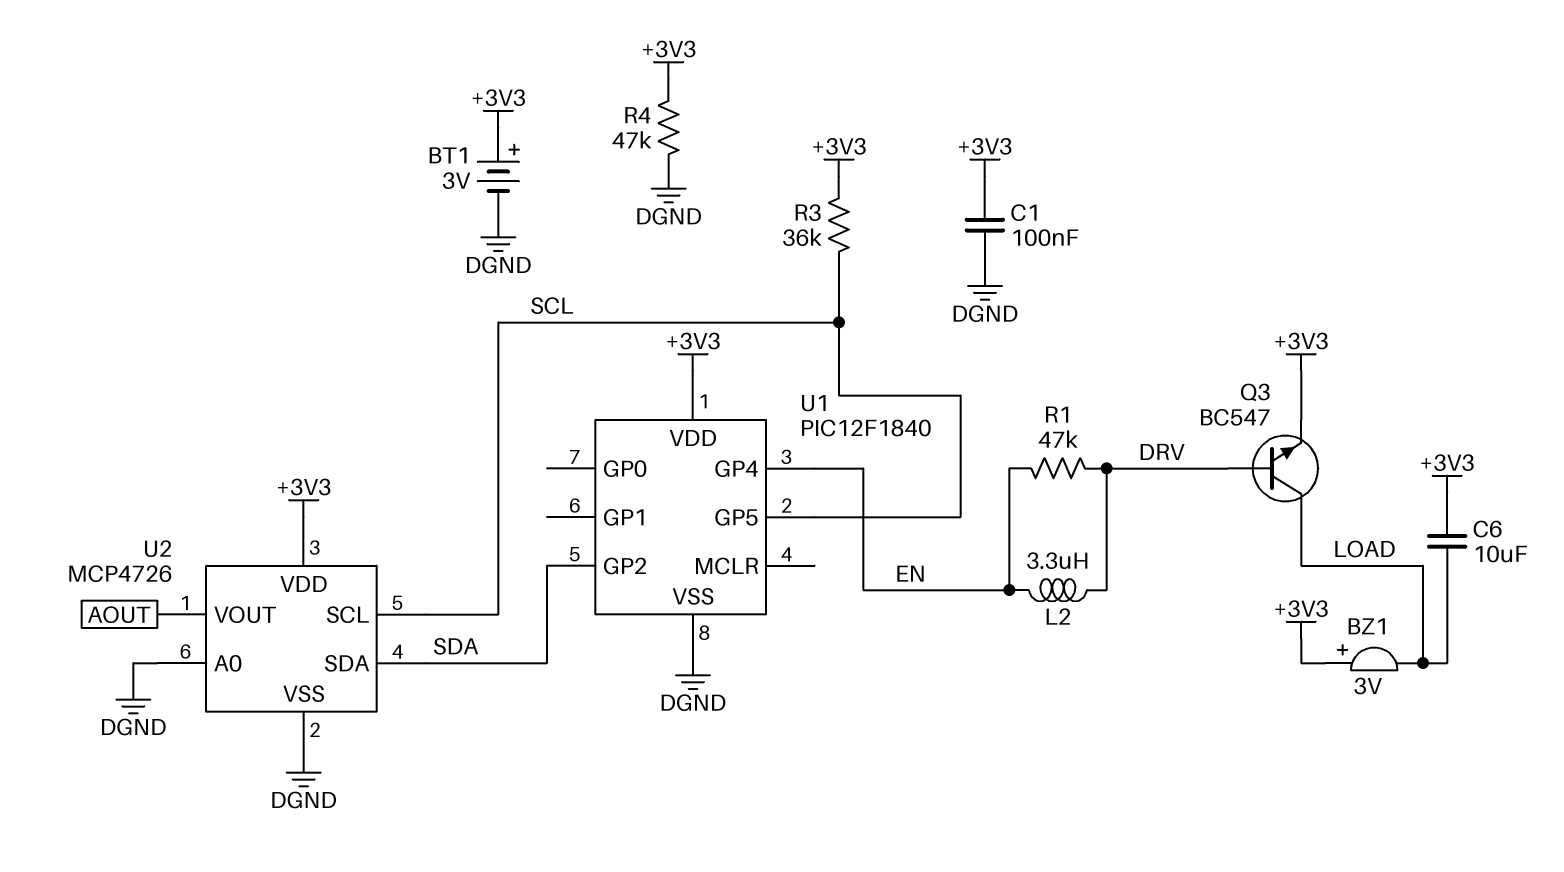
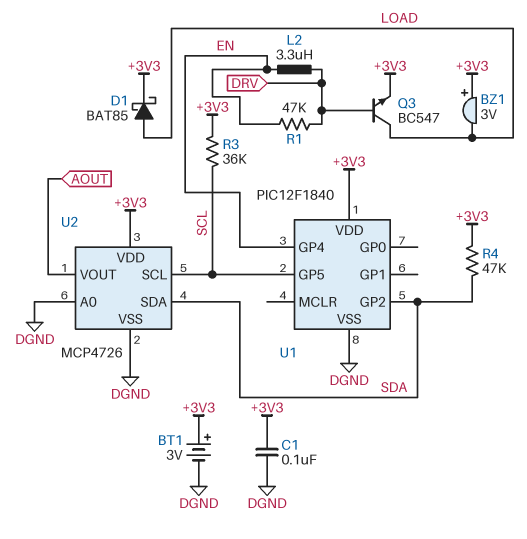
C6: 10uF (+3V3, LOAD) -> none
D1: none -> schottky BAT85 (A LOAD, K +3V3)
R4: 47k (+3V3, DGND) -> 47k (+3V3, SDA)

